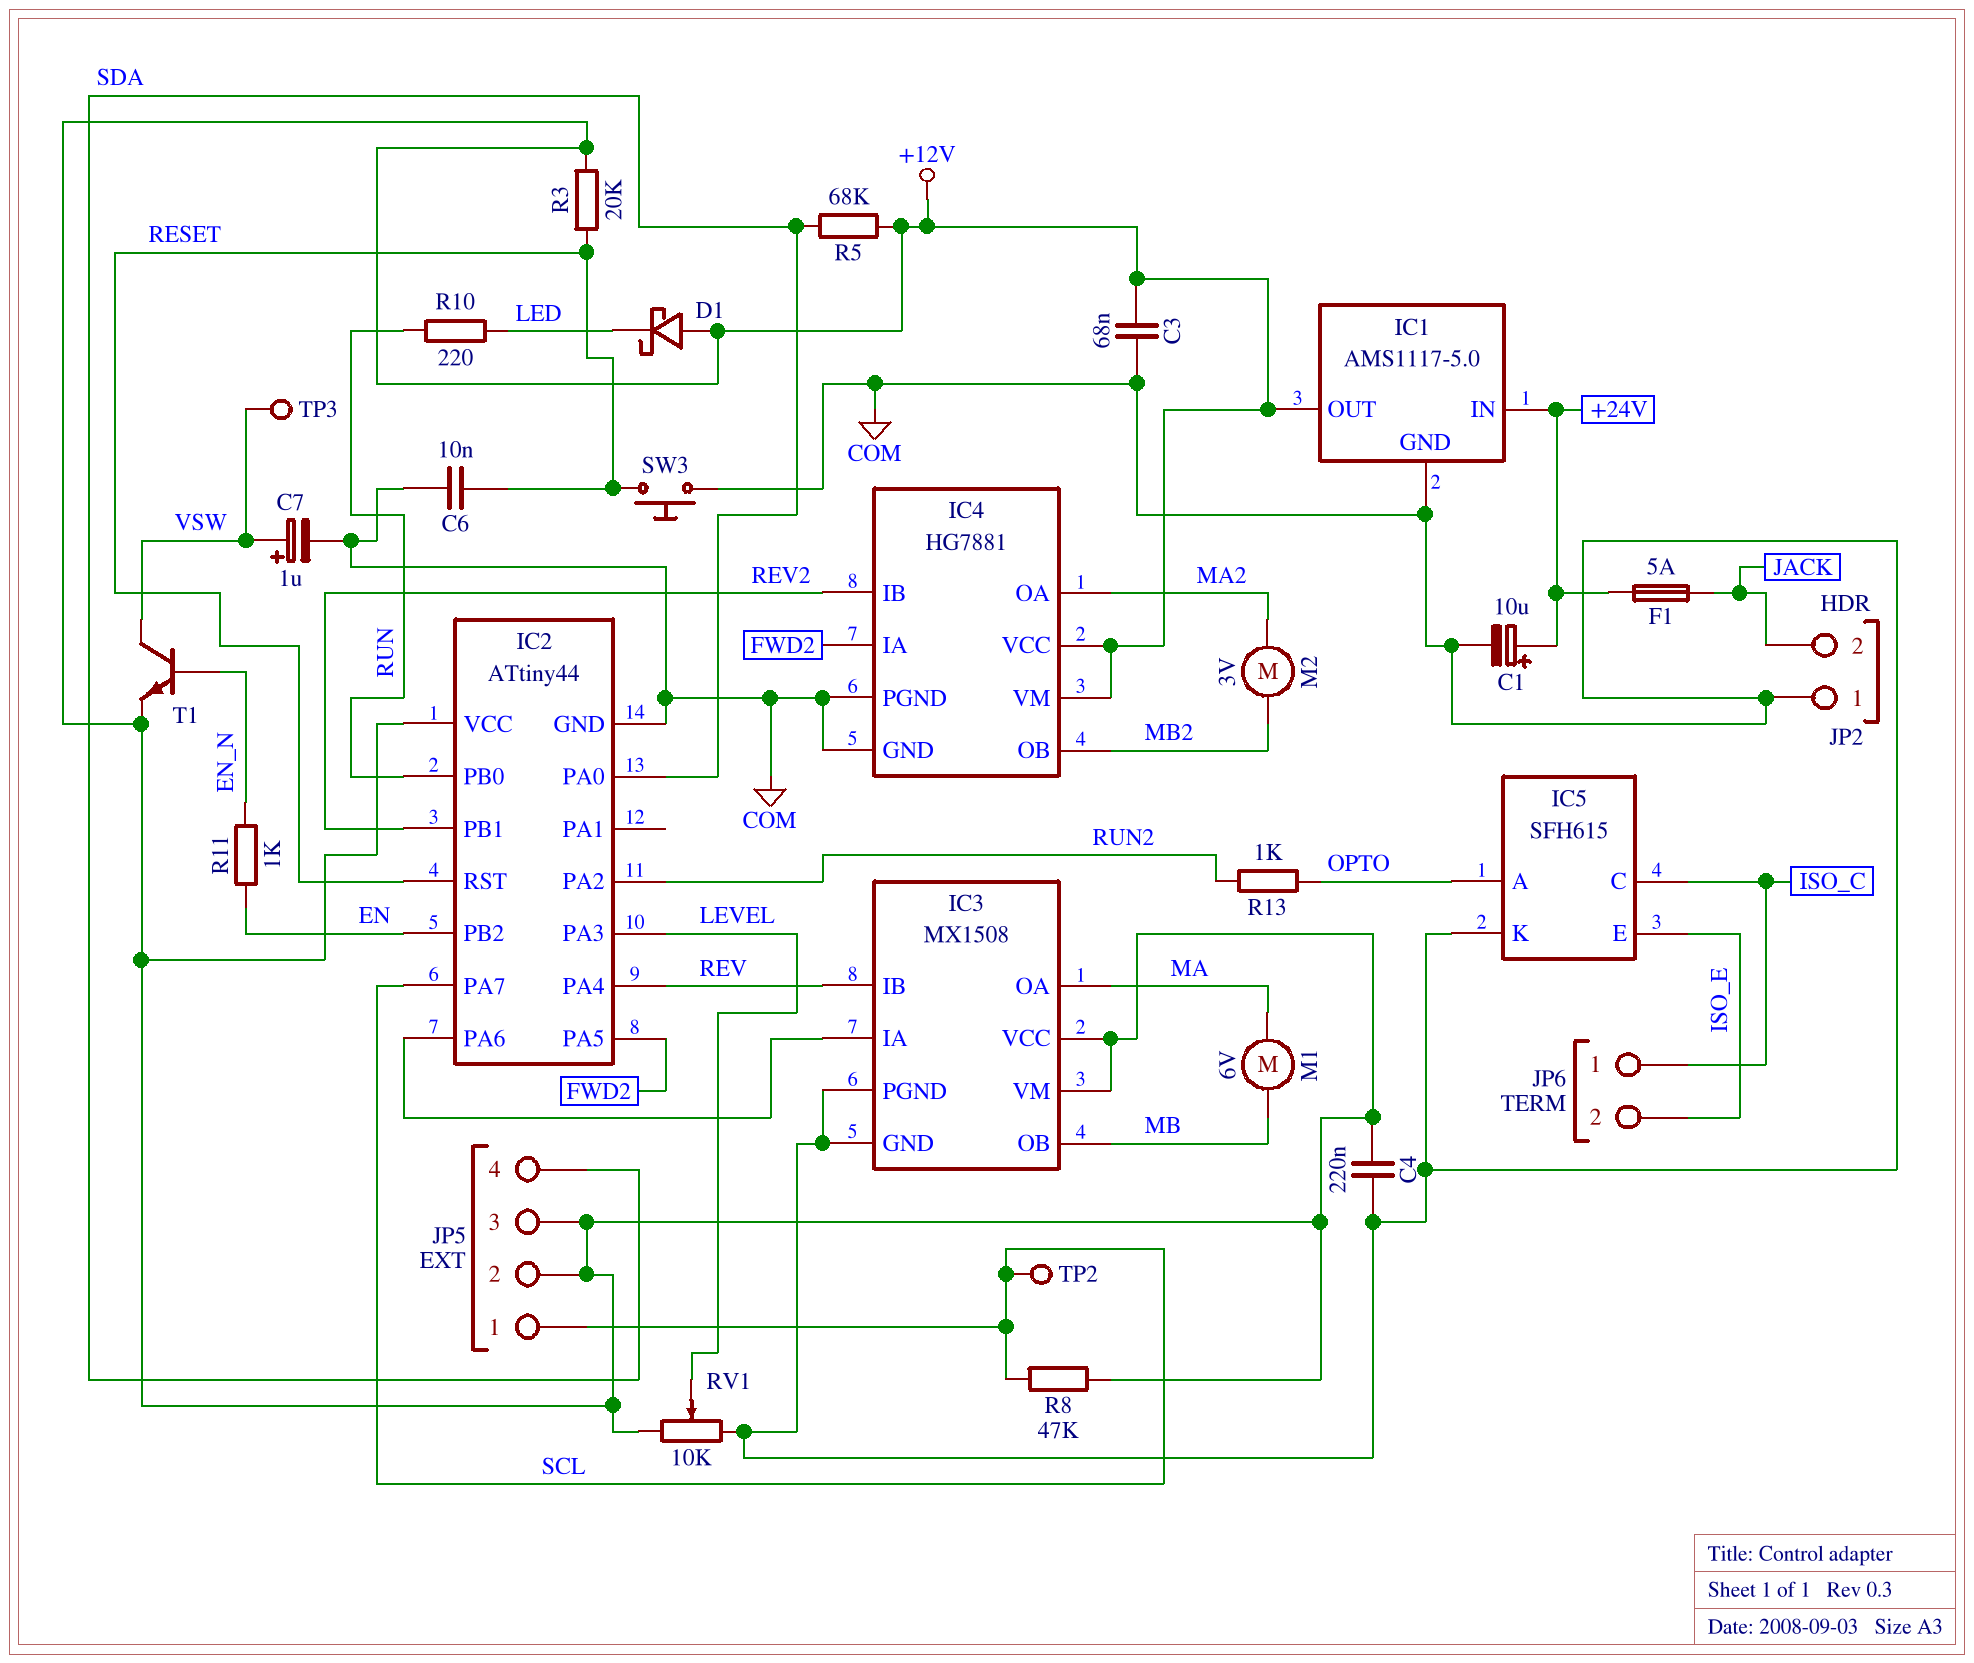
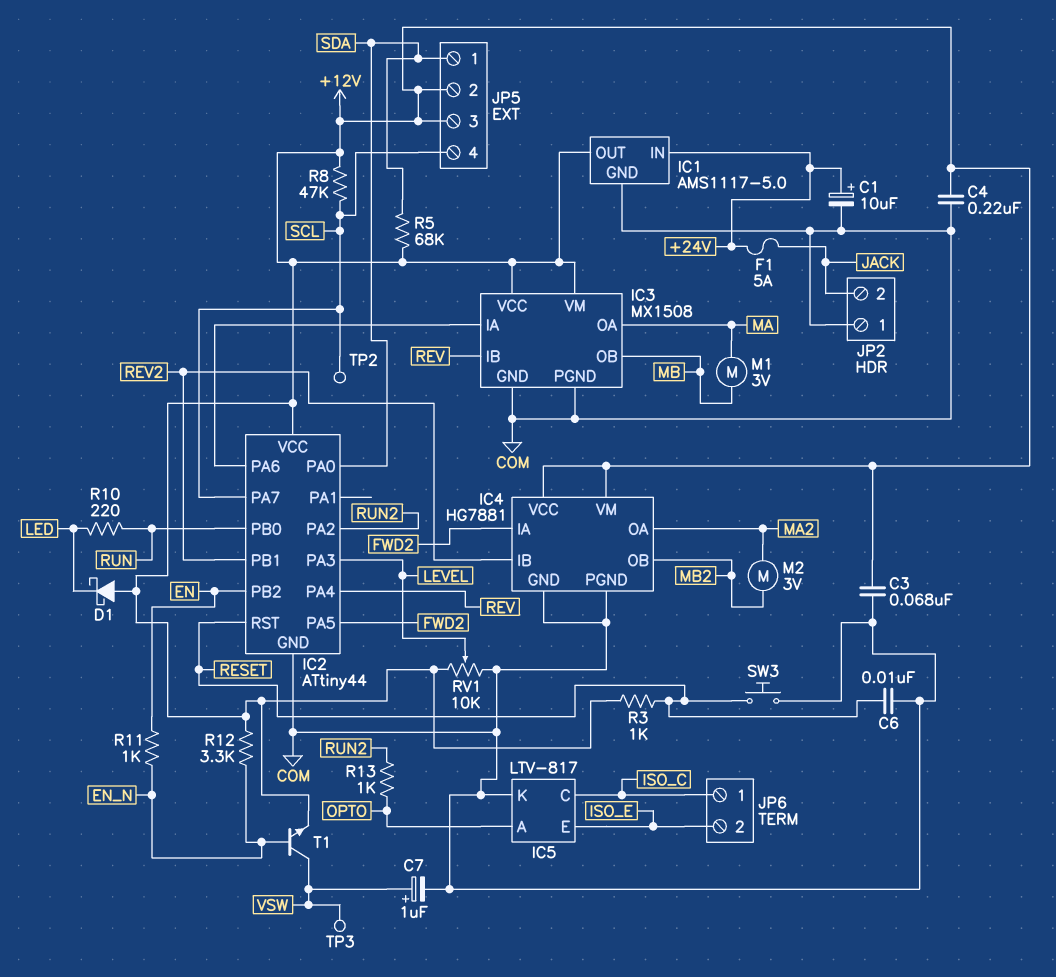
IC5: SFH615 -> LTV-817
JP5 pin 1: SCL -> SDA
JP5 pin 4: SDA -> SCL
M1: motor 6V (MA, MB) -> motor 3V (MA, MB)
R3: 20k (+12V, RESET) -> 1k (+12V, RESET)
R12: none -> 3.3k (+12V, EN_N)

